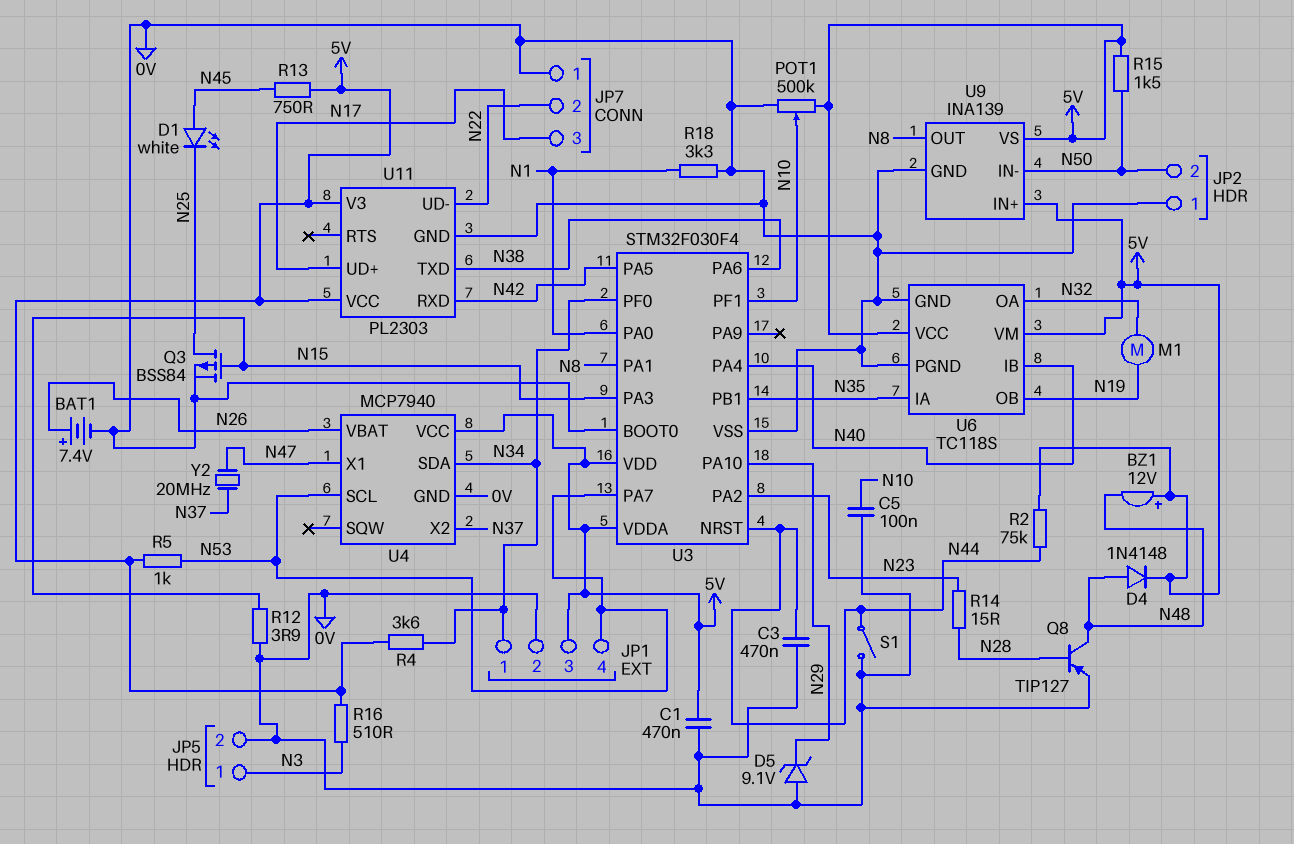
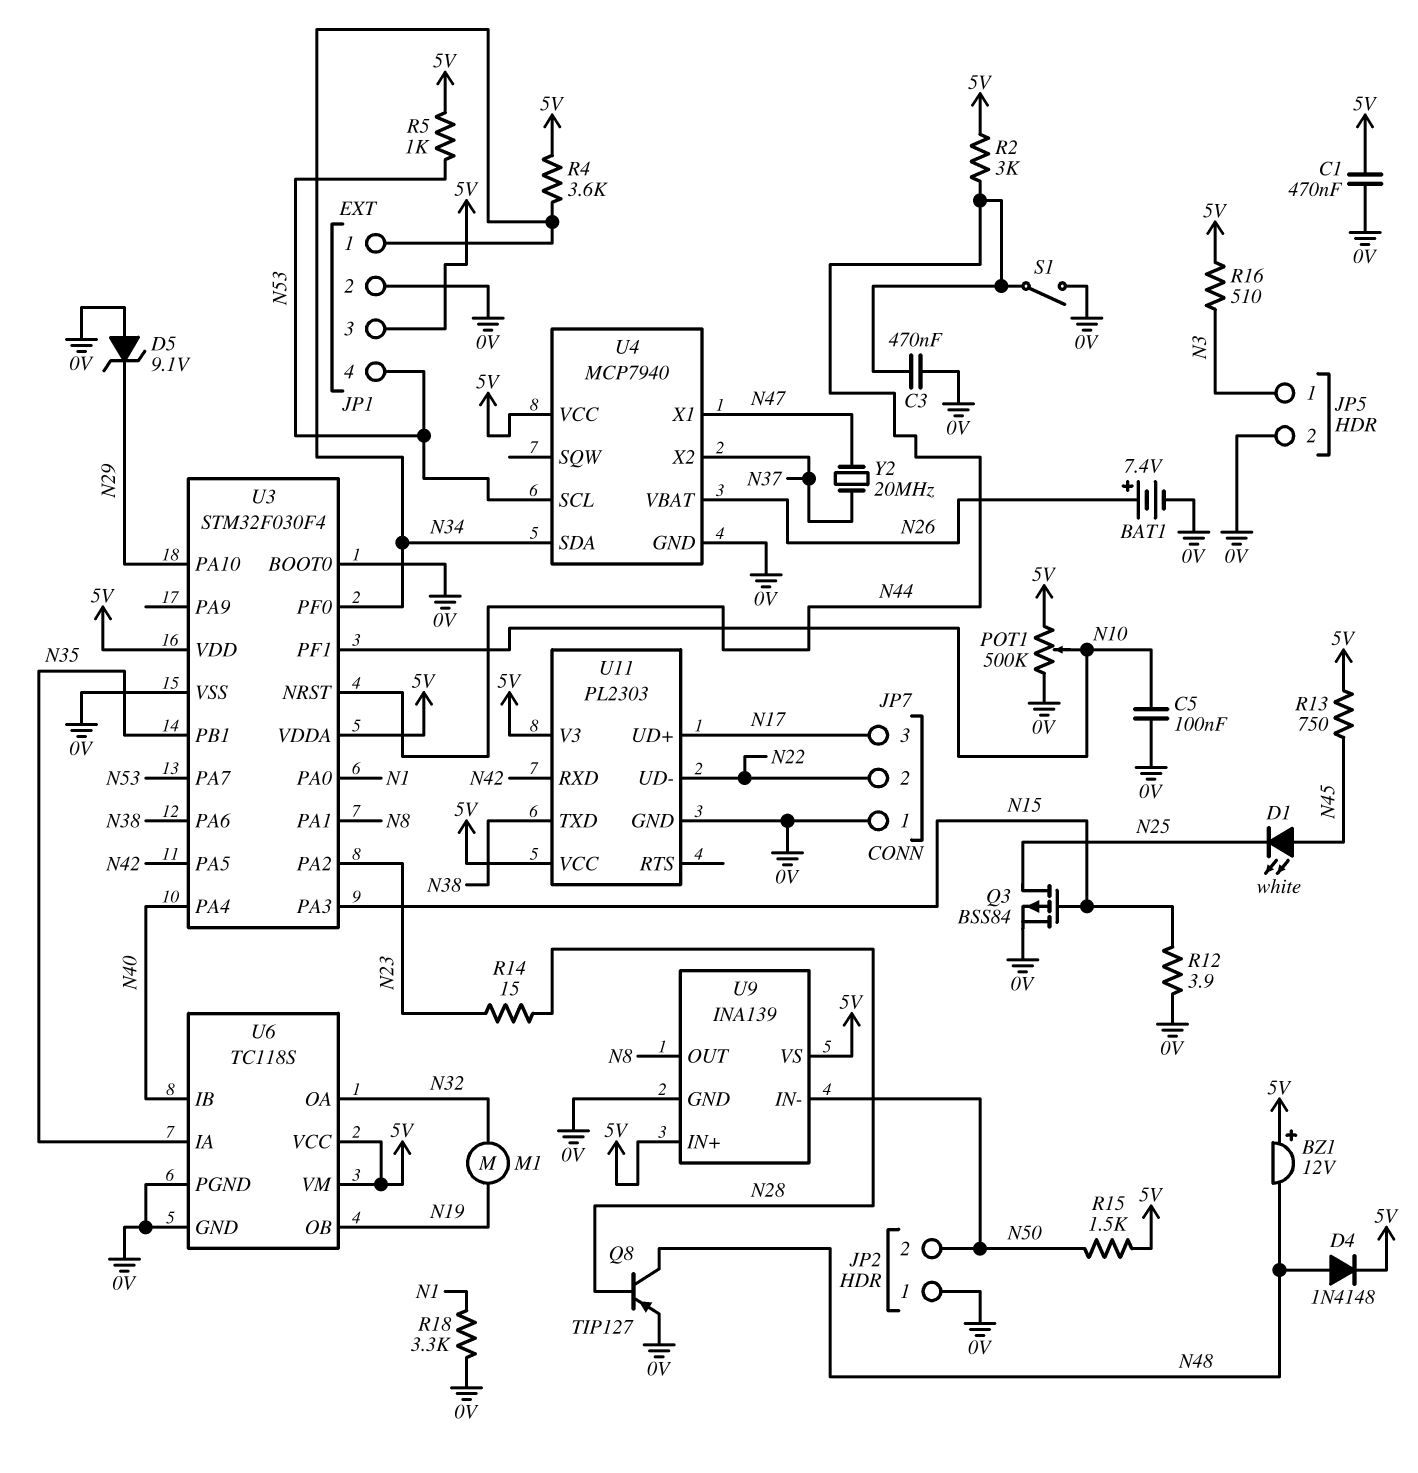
R2: 75k (5V, N44) -> 3k (5V, N44)

